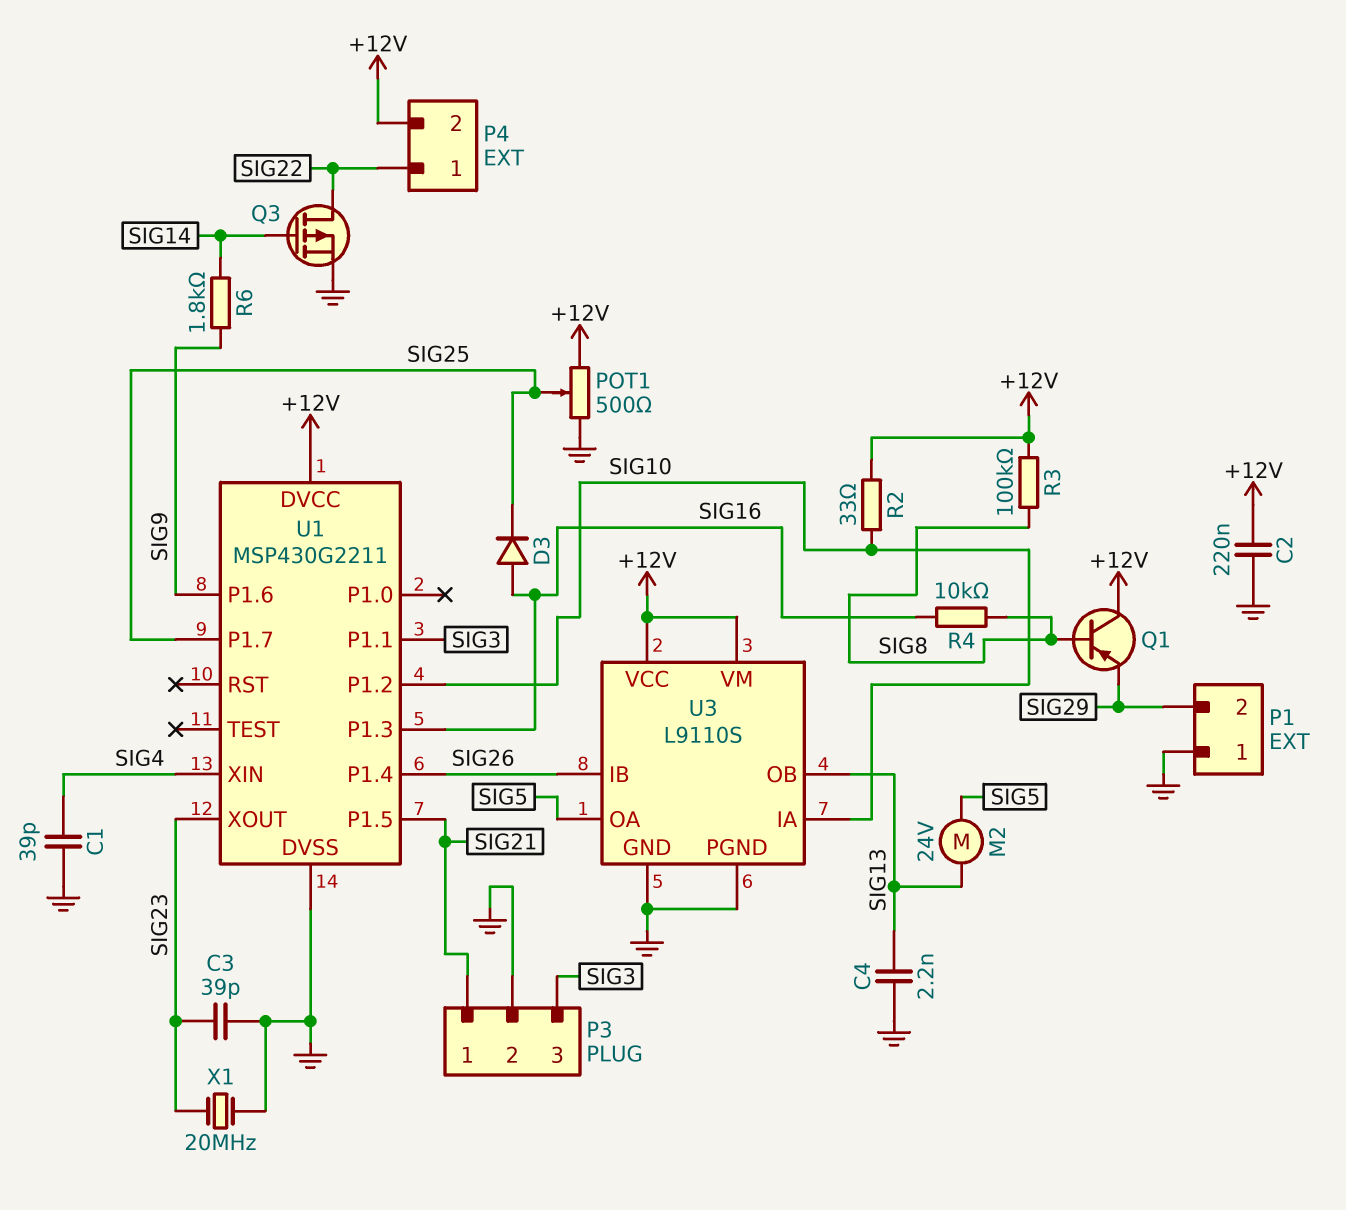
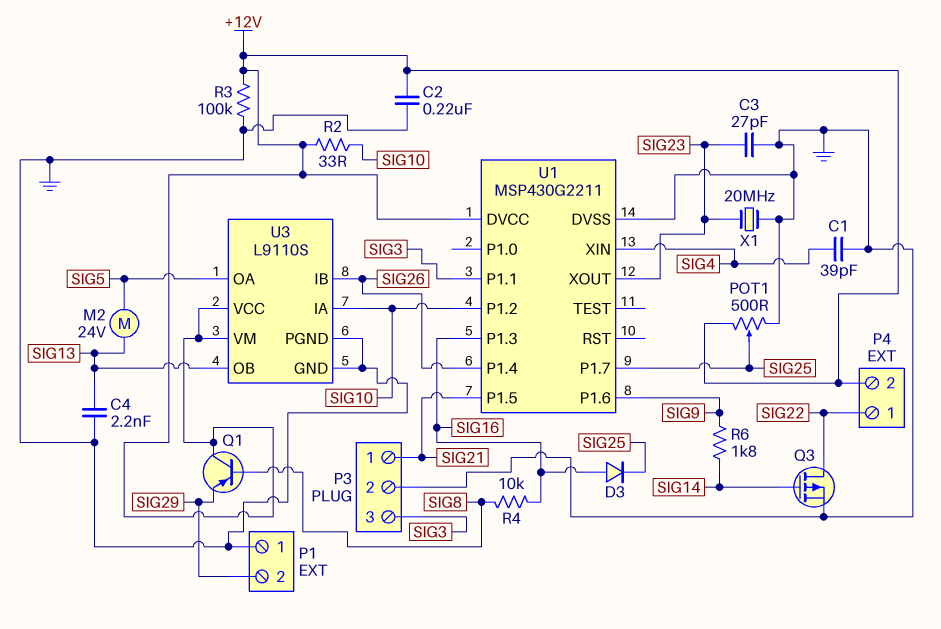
C3: 39pF (GND, SIG23) -> 27pF (GND, SIG23)
R3: 100k (+12V, SIG8) -> 100k (+12V, GND)

